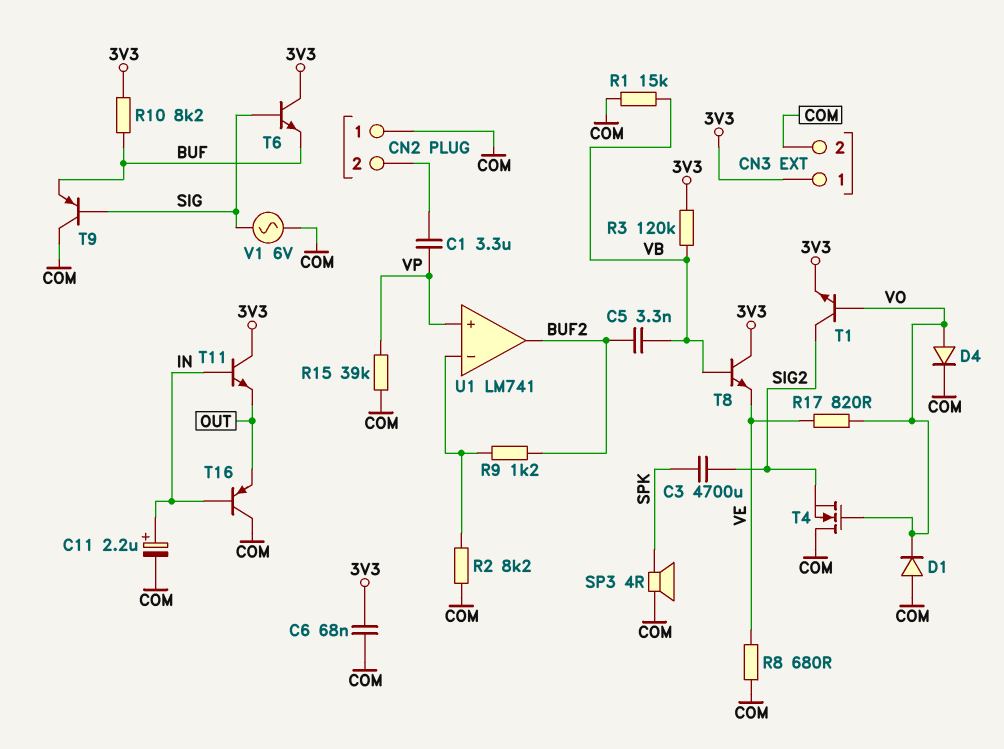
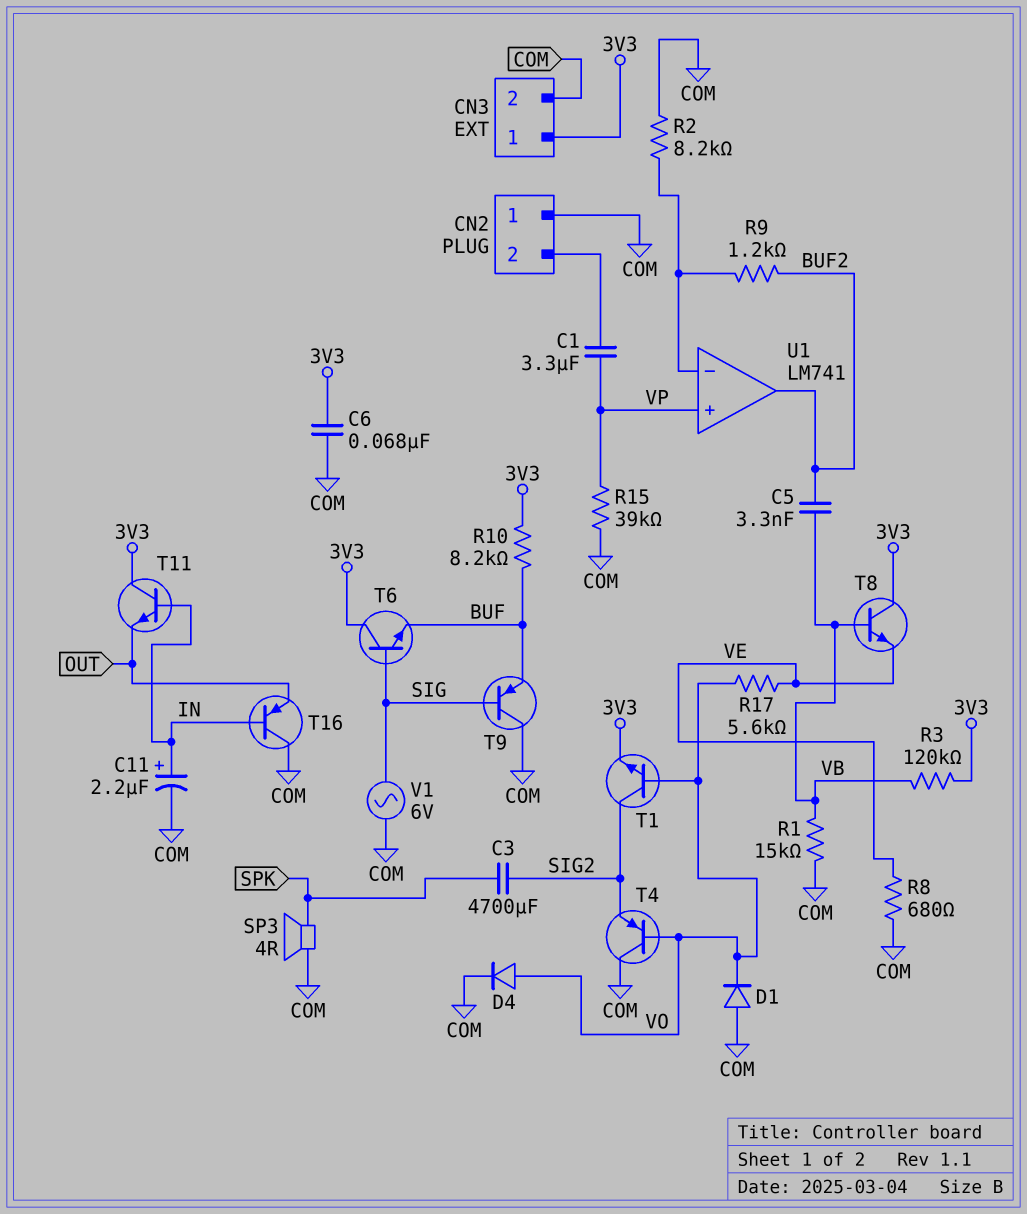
R17: 820 (VE, VO) -> 5.6k (VE, VO)
T4: NMOS (G VO, D COM, S SIG2) -> PNP (B VO, C COM, E SIG2)

